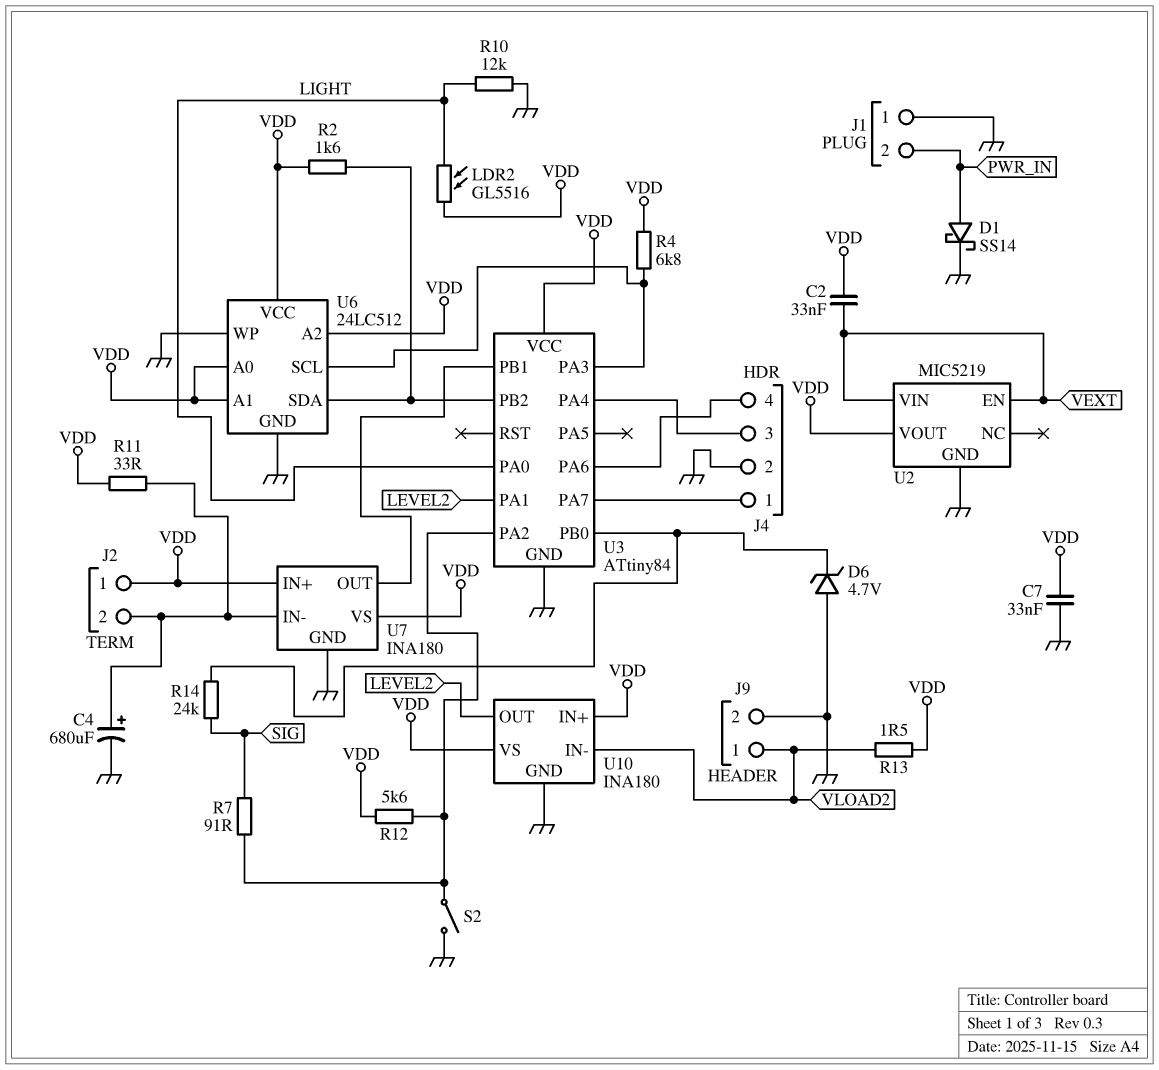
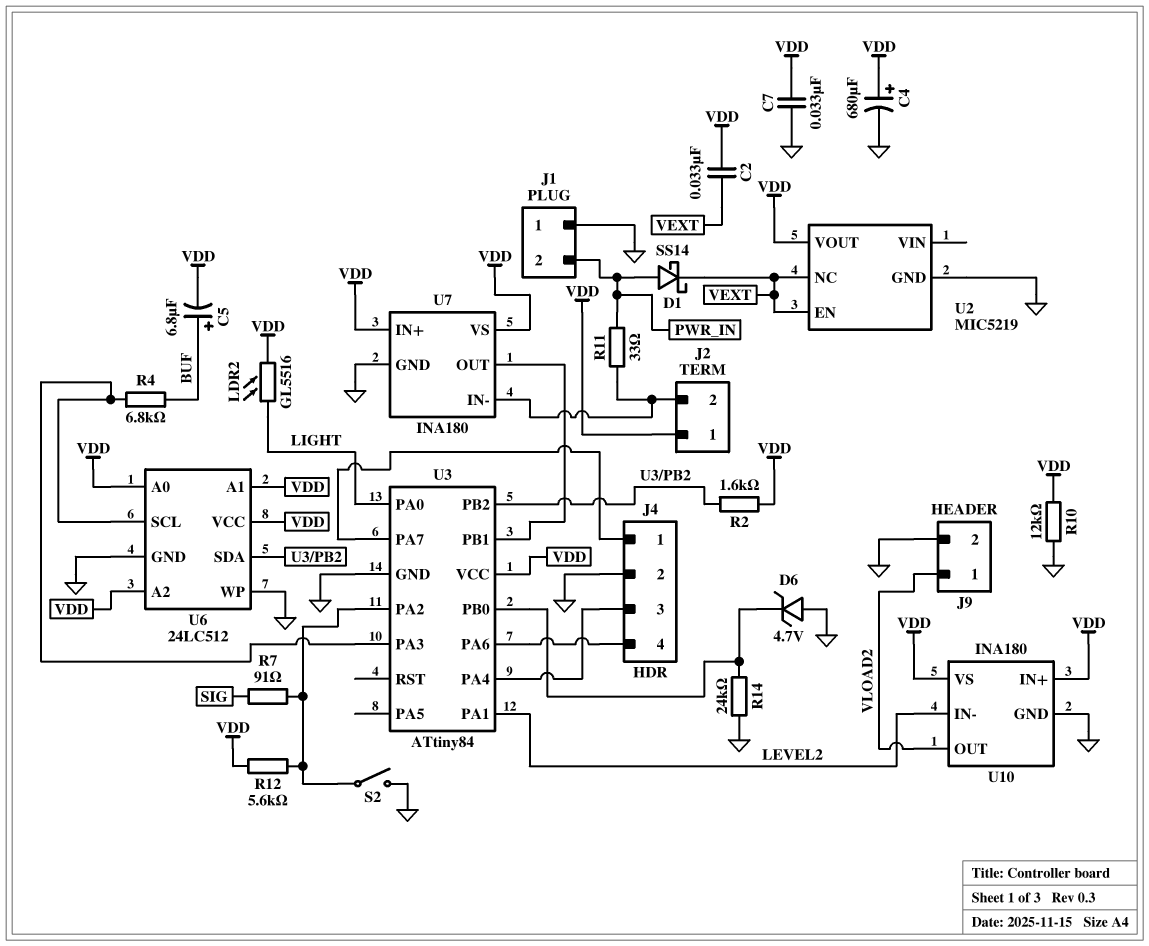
C4: 680uF (plus J2/2, minus GND) -> 680uF (plus VDD, minus GND)
C5: none -> 6.8uF (plus BUF, minus VDD)
D1: schottky SS14 (A PWR_IN, K GND) -> schottky SS14 (A PWR_IN, K VEXT)
R4: 6.8k (U3/PA3, VDD) -> 6.8k (BUF, U3/PA3)
R10: 12k (GND, LIGHT) -> 12k (GND, VDD)
R11: 33 (J2/2, VDD) -> 33 (J2/2, PWR_IN)
R13: 1.5 (VDD, VLOAD2) -> none
R14: 24k (SIG, U3/PB0) -> 24k (GND, U3/PB0)
U2 pin NC: none -> VEXT
U2 pin VIN: VEXT -> none
U10 pin IN-: VLOAD2 -> LEVEL2
U10 pin OUT: LEVEL2 -> VLOAD2

